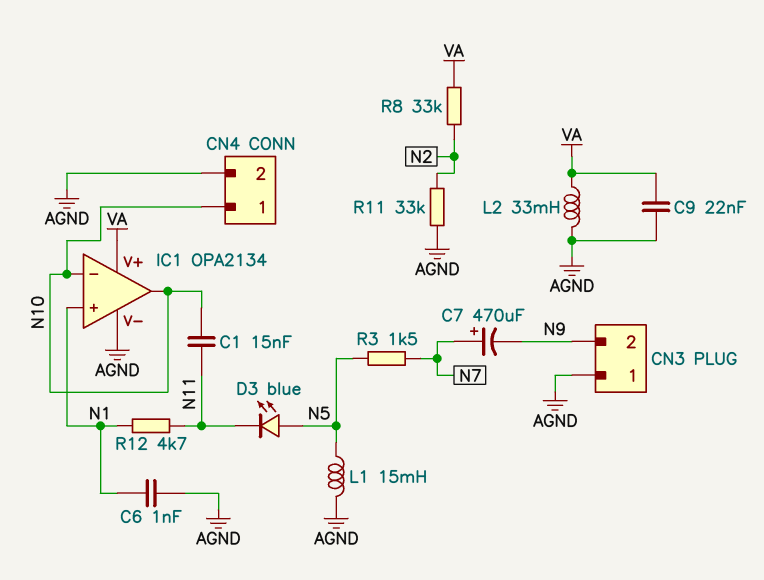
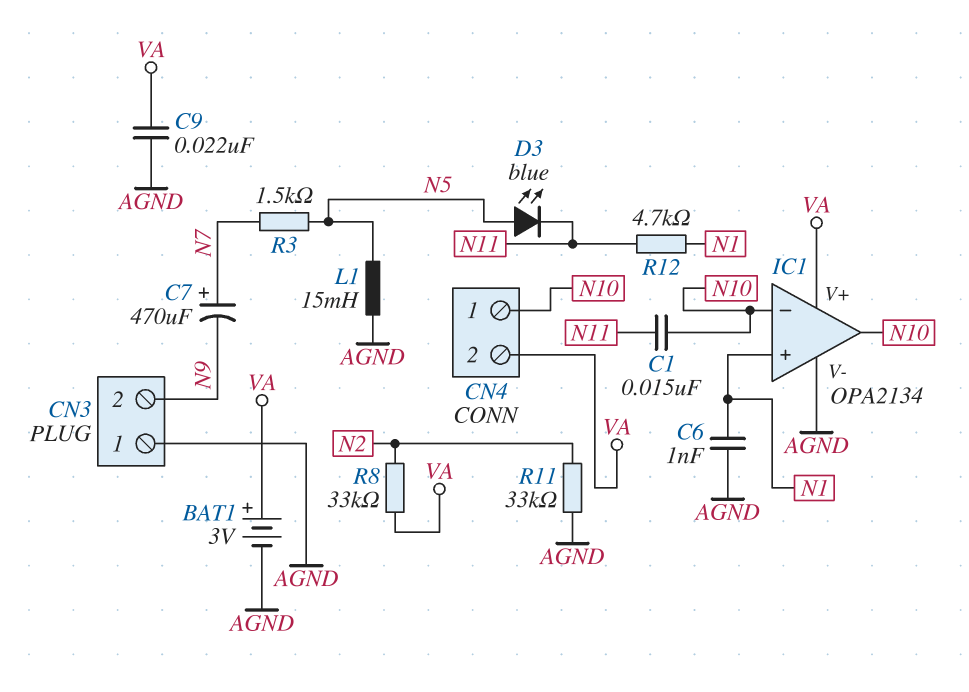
BAT1: none -> 3V (plus VA, minus AGND)
CN4 pin 2: AGND -> VA
L2: 33mH (AGND, VA) -> none

